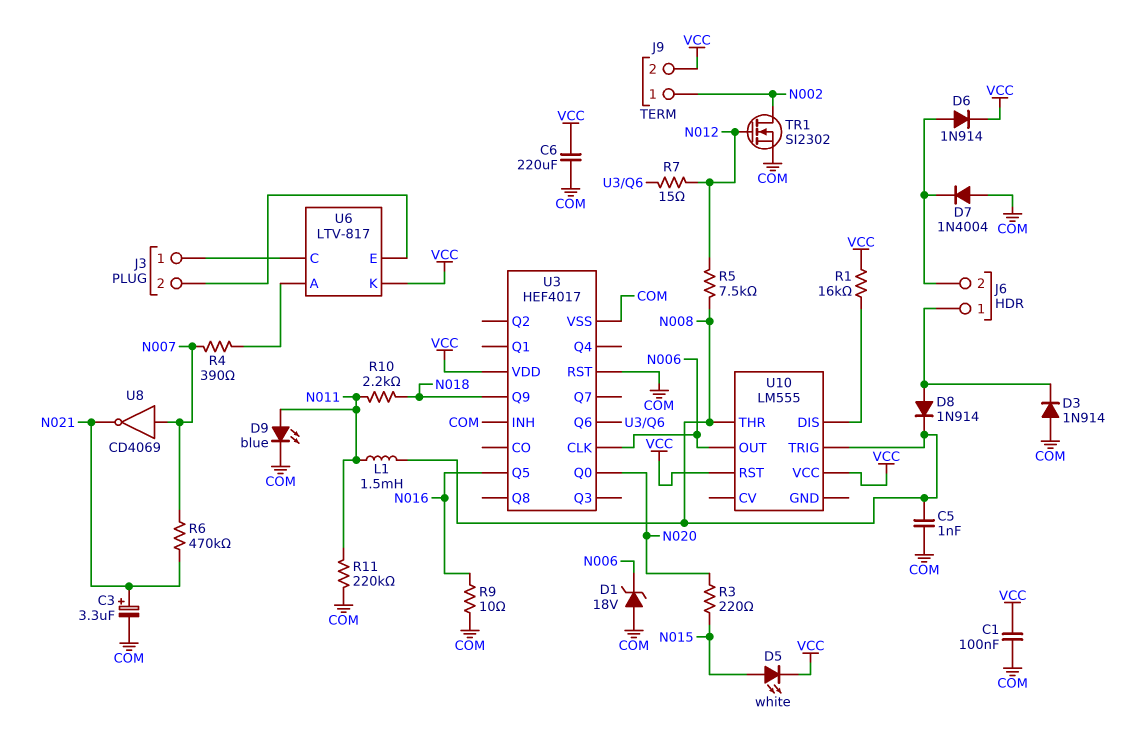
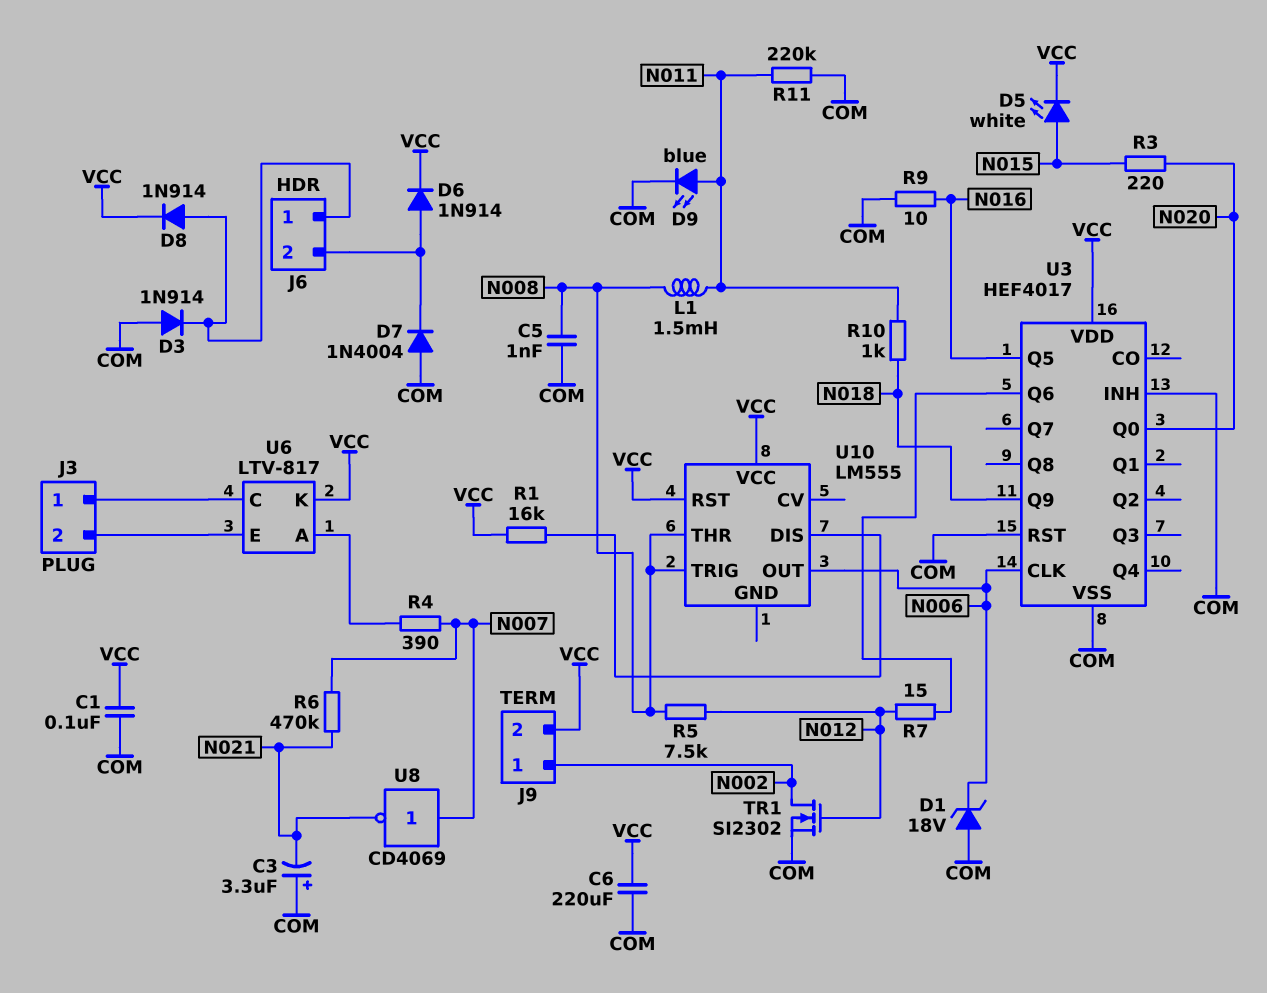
C3: 3.3uF (plus N021, minus COM) -> 3.3uF (plus COM, minus N021)
D8: diode 1N914 (A J6/1, K N008) -> diode 1N914 (A J6/1, K VCC)
R10: 2.2k (N011, N018) -> 1k (N011, N018)

